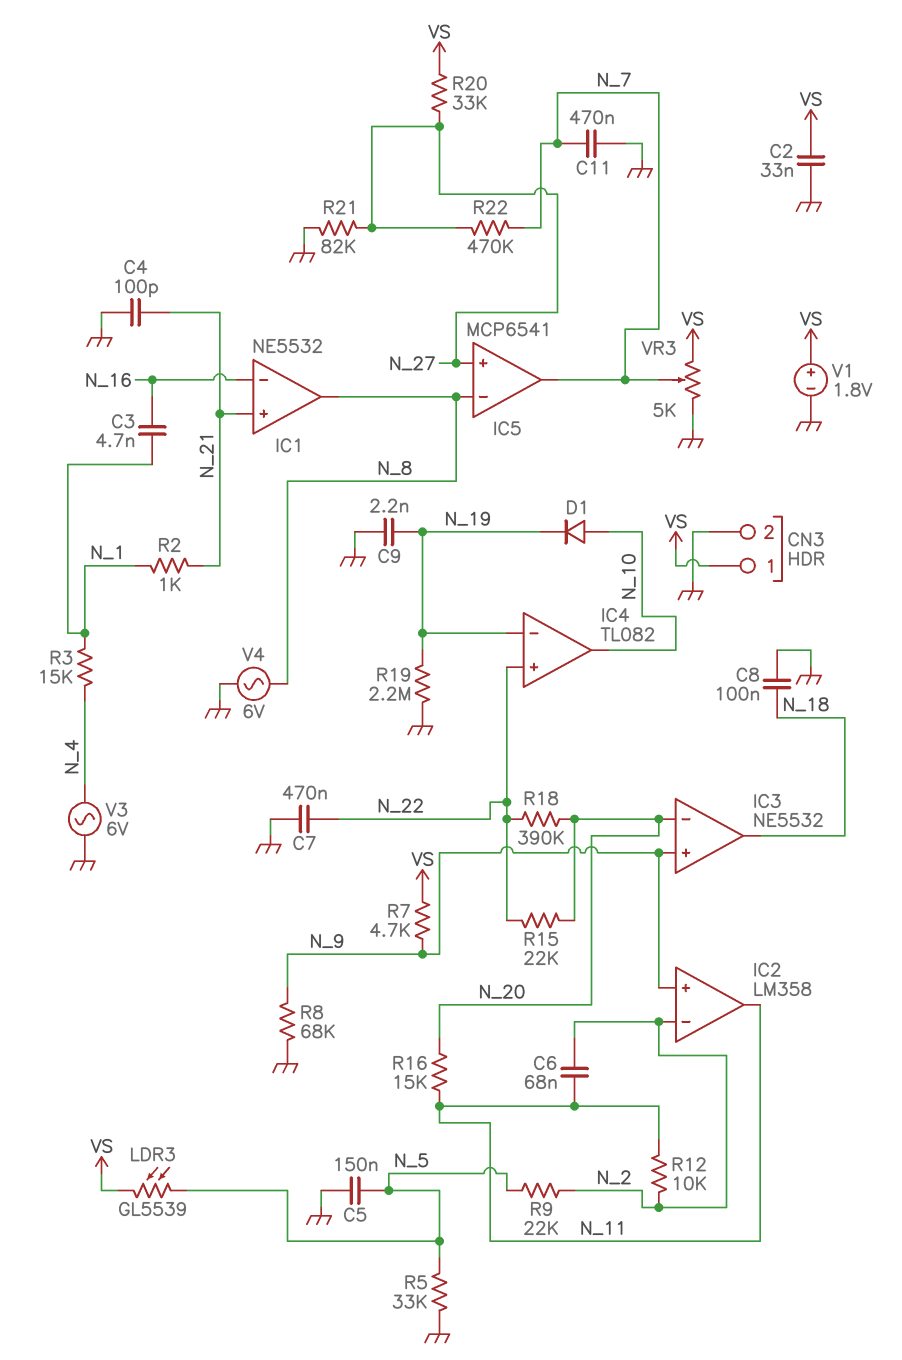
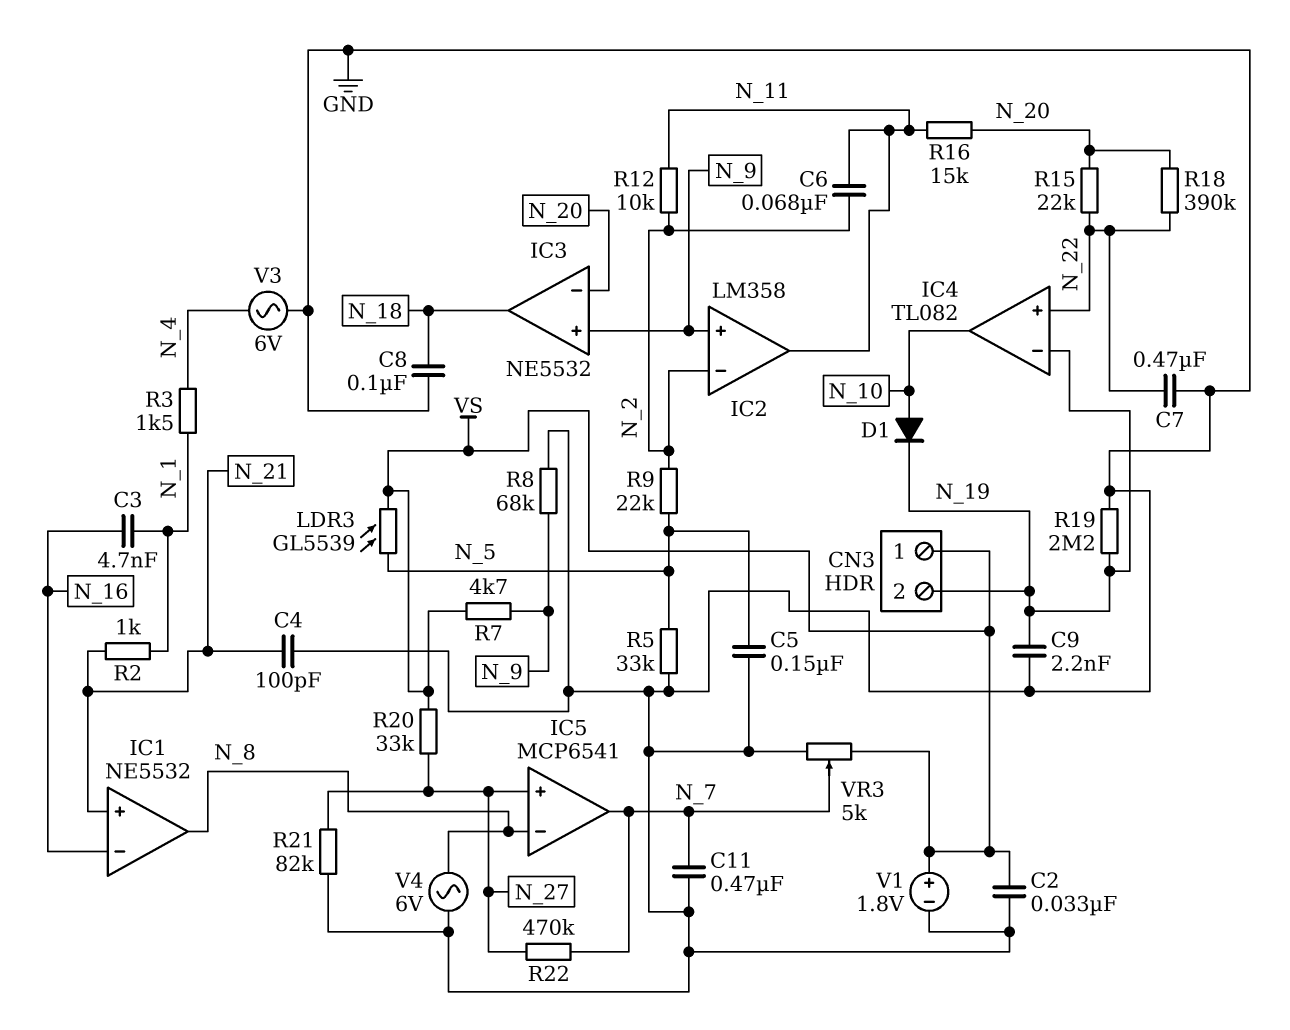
CN3 pin 2: GND -> N_19
R3: 15k (N_1, N_4) -> 1.5k (N_1, N_4)

